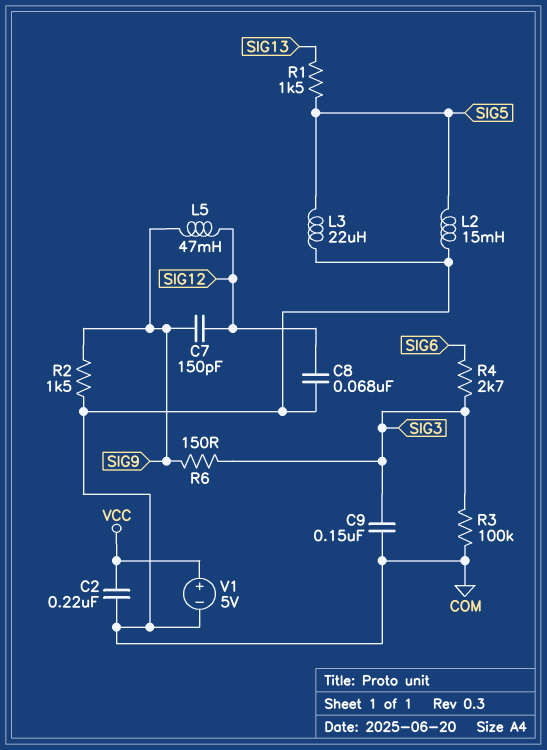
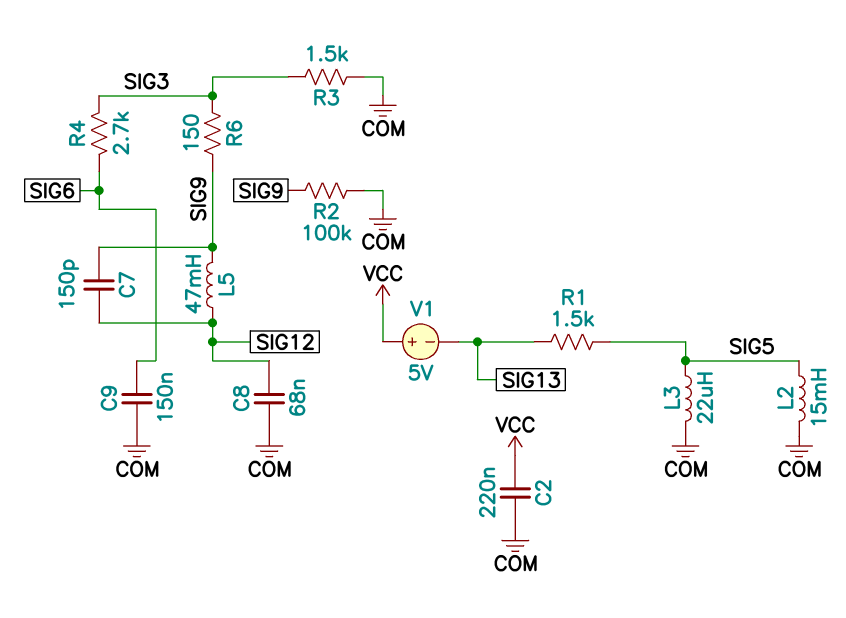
C9: 150nF (COM, SIG3) -> 150nF (COM, SIG6)
R2: 1.5k (COM, SIG9) -> 100k (COM, SIG9)
R3: 100k (COM, SIG3) -> 1.5k (COM, SIG3)
V1: 5V (plus VCC, minus COM) -> 5V (plus VCC, minus SIG13)

